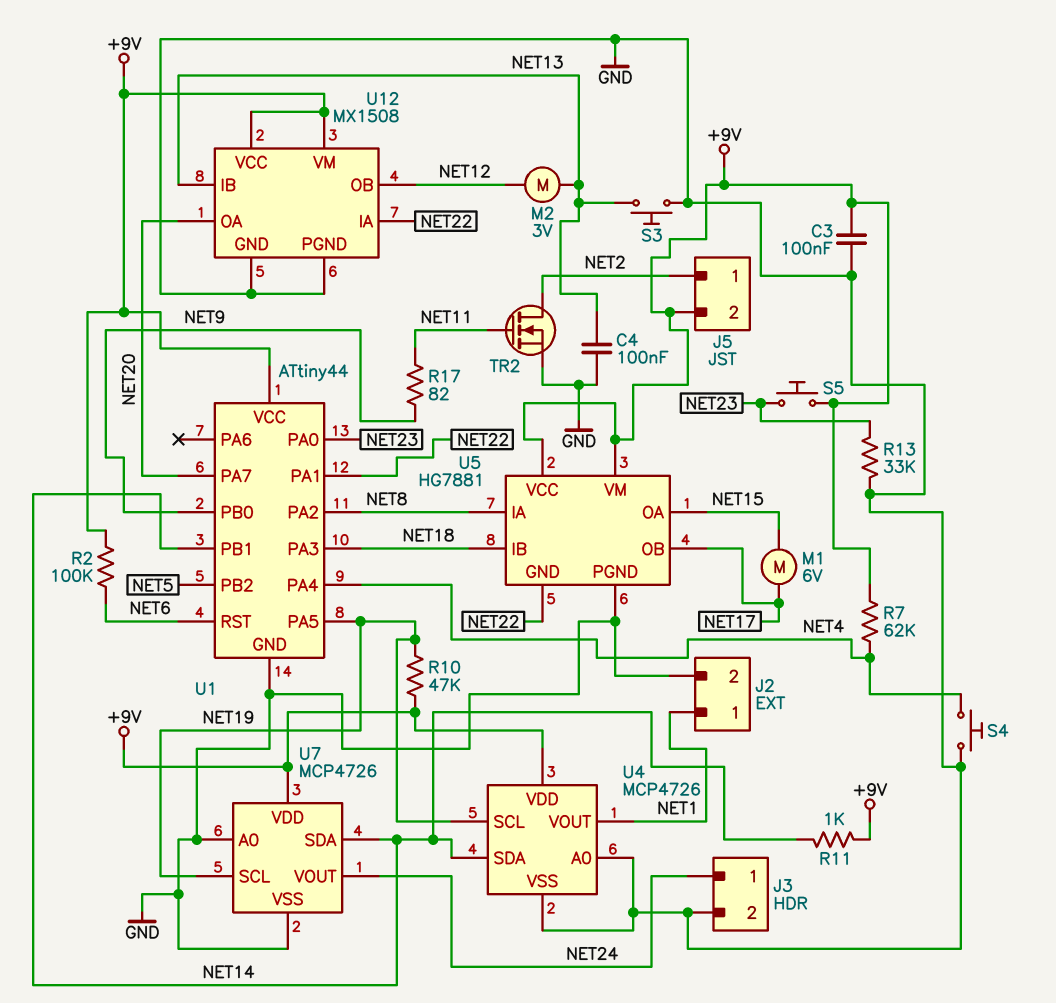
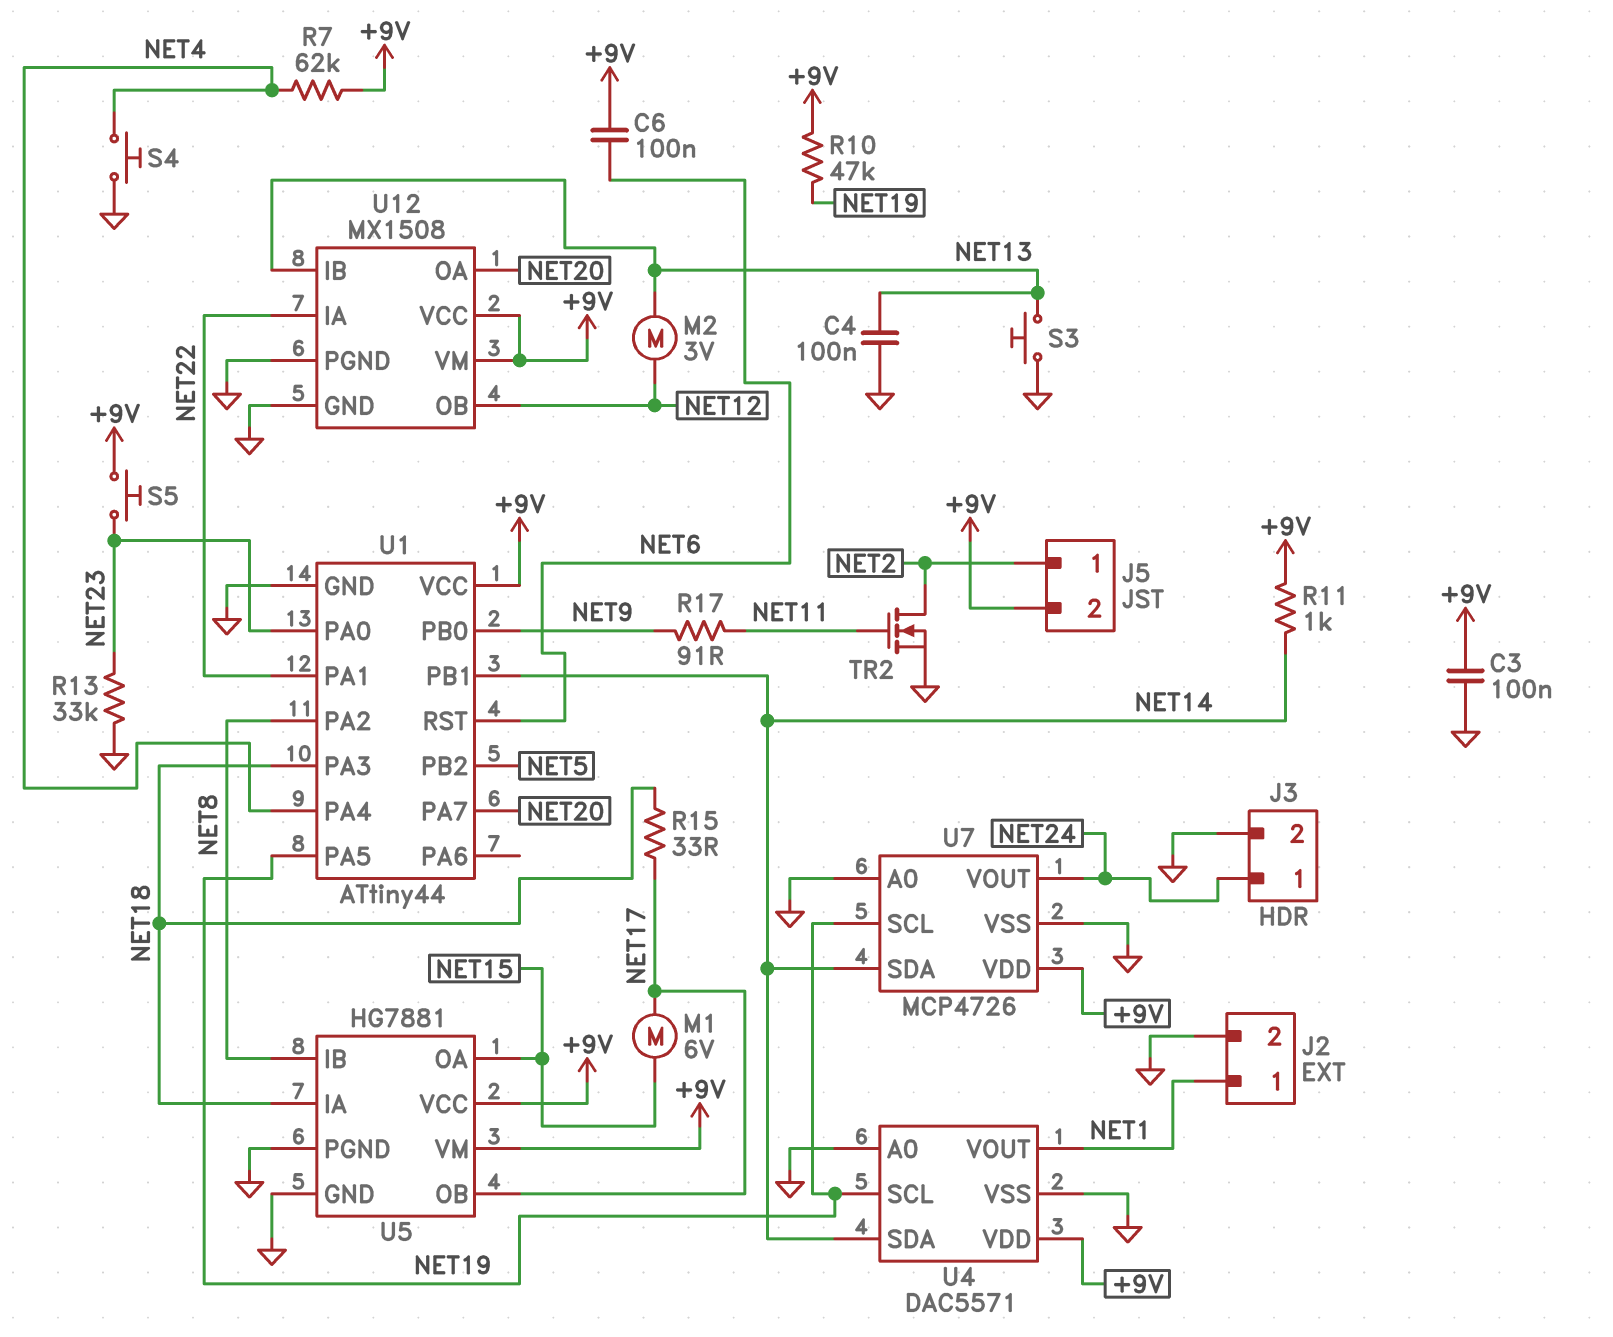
C6: none -> 100nF (+9V, NET6)
R2: 100k (+9V, NET6) -> none
R15: none -> 33 (NET17, NET18)
R17: 82 (NET9, NET11) -> 91 (NET9, NET11)
U4: MCP4726 -> DAC5571
U5 pin GND: NET22 -> GND
U5 pin IA: NET8 -> NET18
U5 pin IB: NET18 -> NET8

